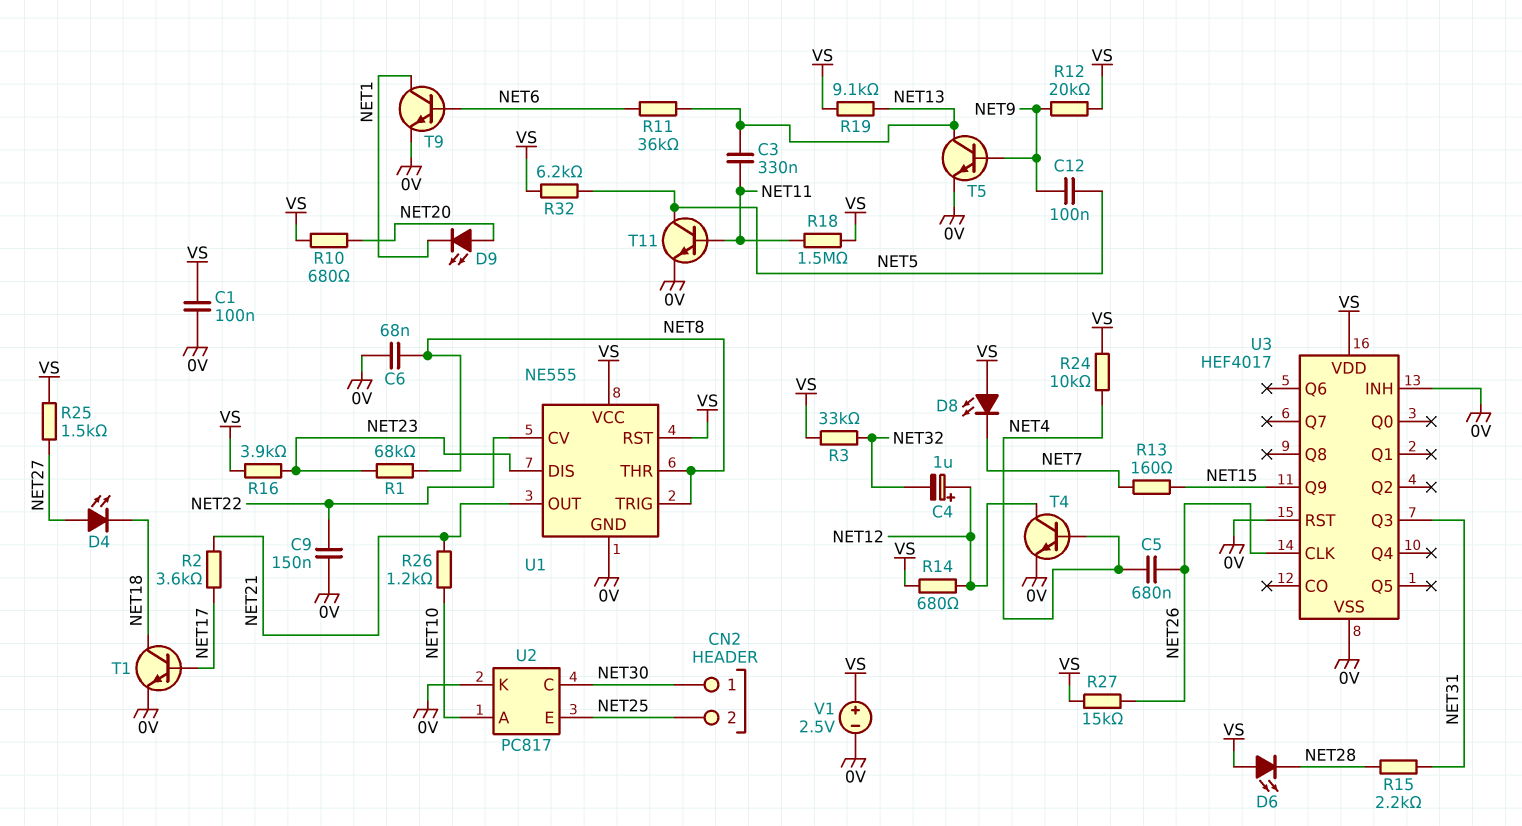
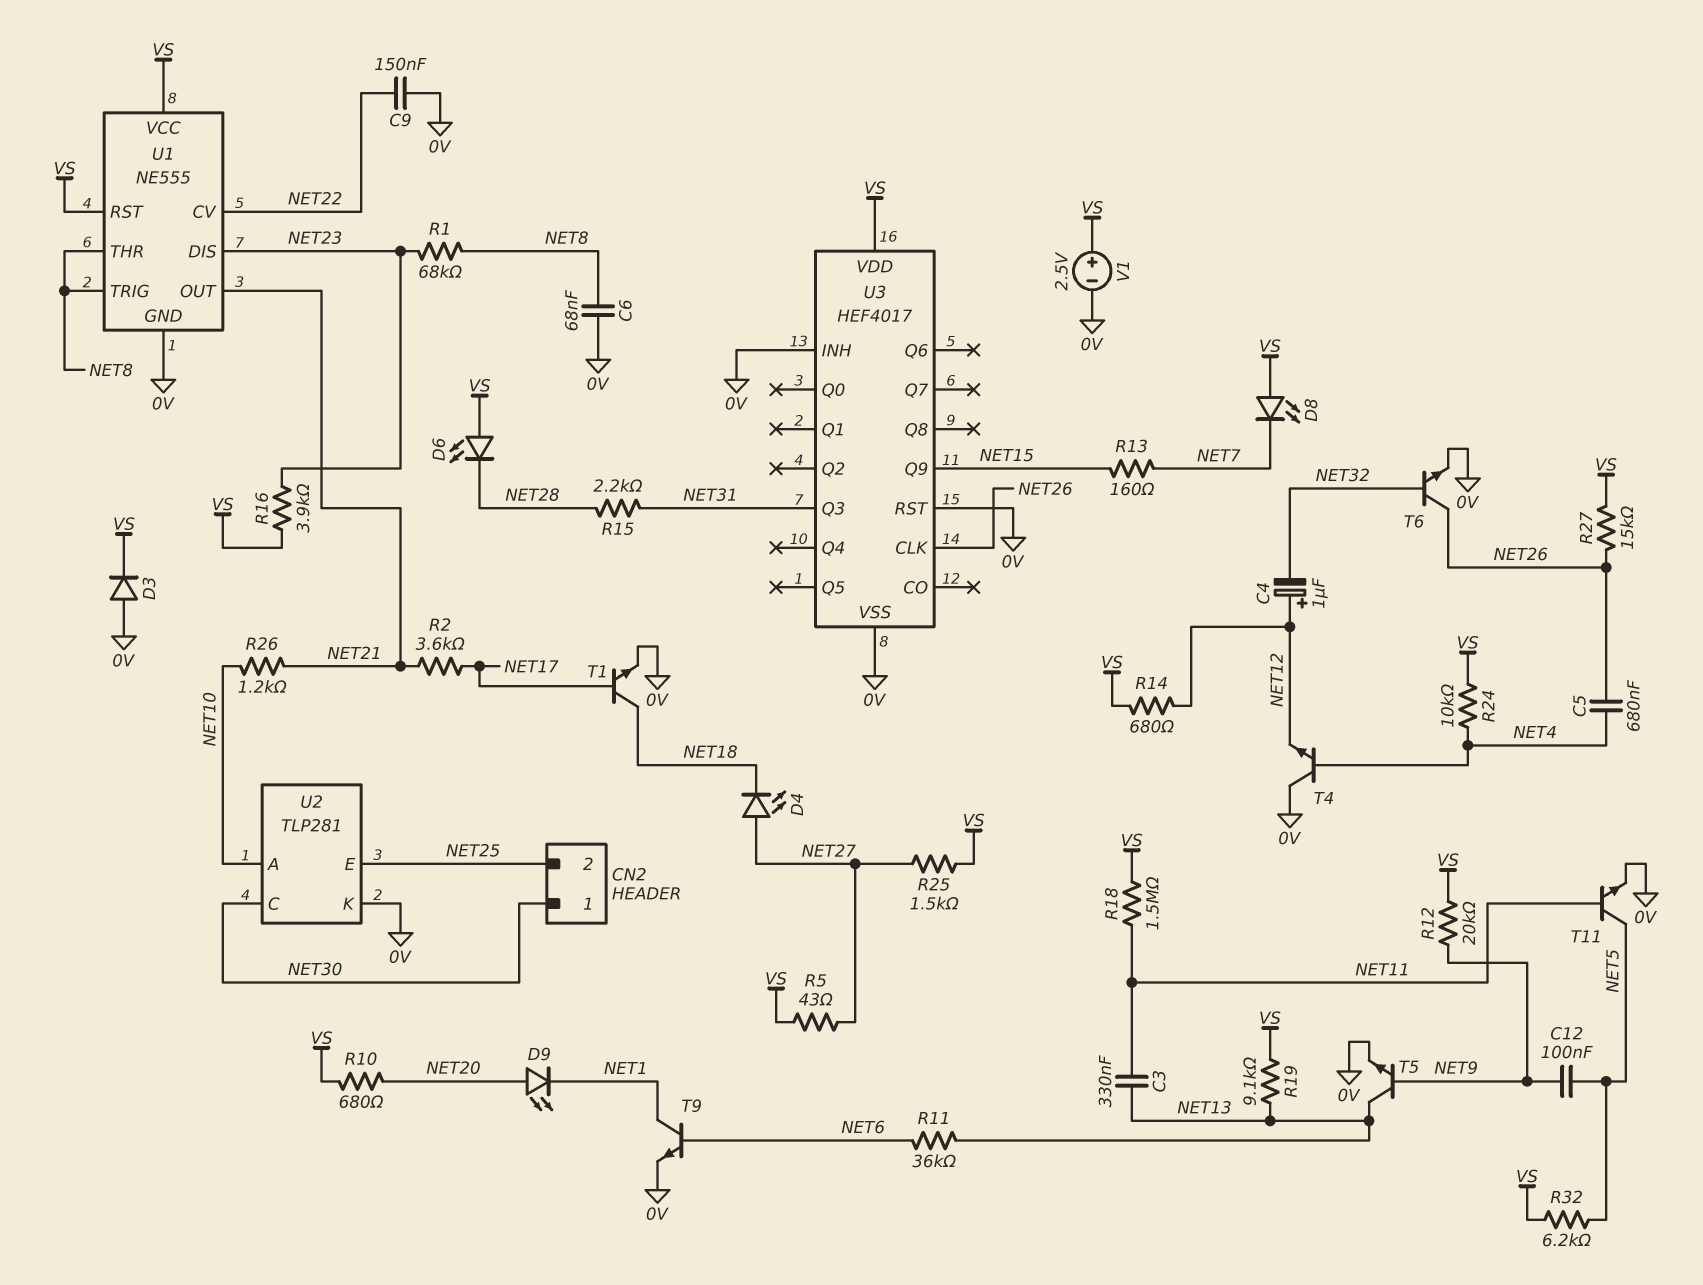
C1: 100nF (0V, VS) -> none
D3: none -> diode (A 0V, K VS)
R3: 33k (NET32, VS) -> none
R5: none -> 43 (NET27, VS)
T4: NPN (B NET4, C NET12, E 0V) -> NPN (B NET4, C 0V, E NET12)
T6: none -> NPN (B NET32, C NET26, E 0V)
U2: PC817 -> TLP281

